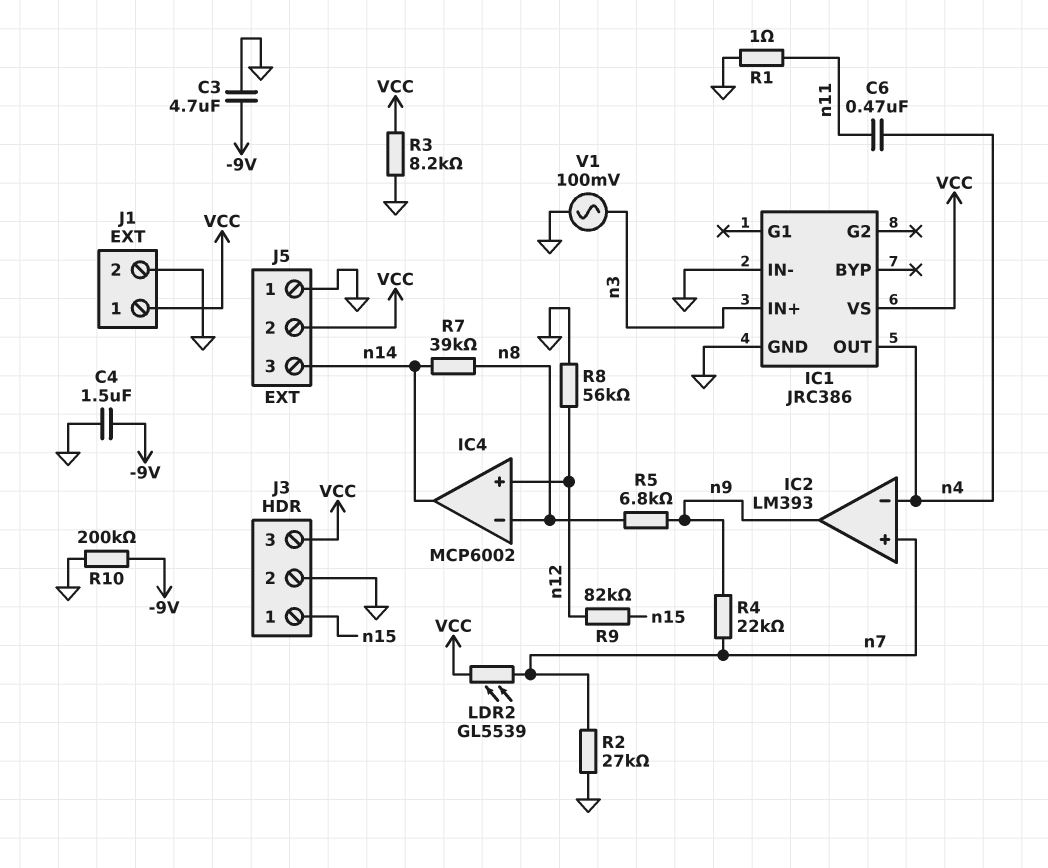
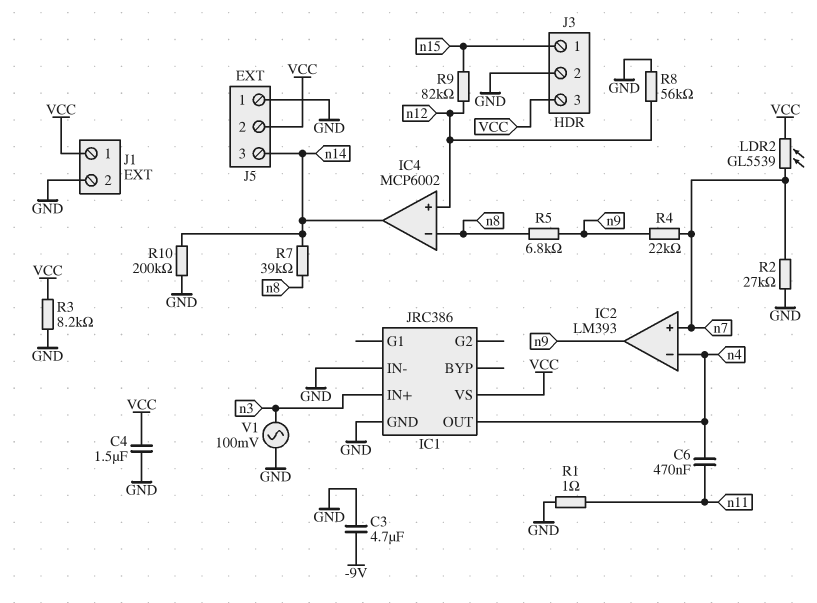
C4: 1.5uF (-9V, GND) -> 1.5uF (GND, VCC)
R10: 200k (-9V, GND) -> 200k (GND, n14)

